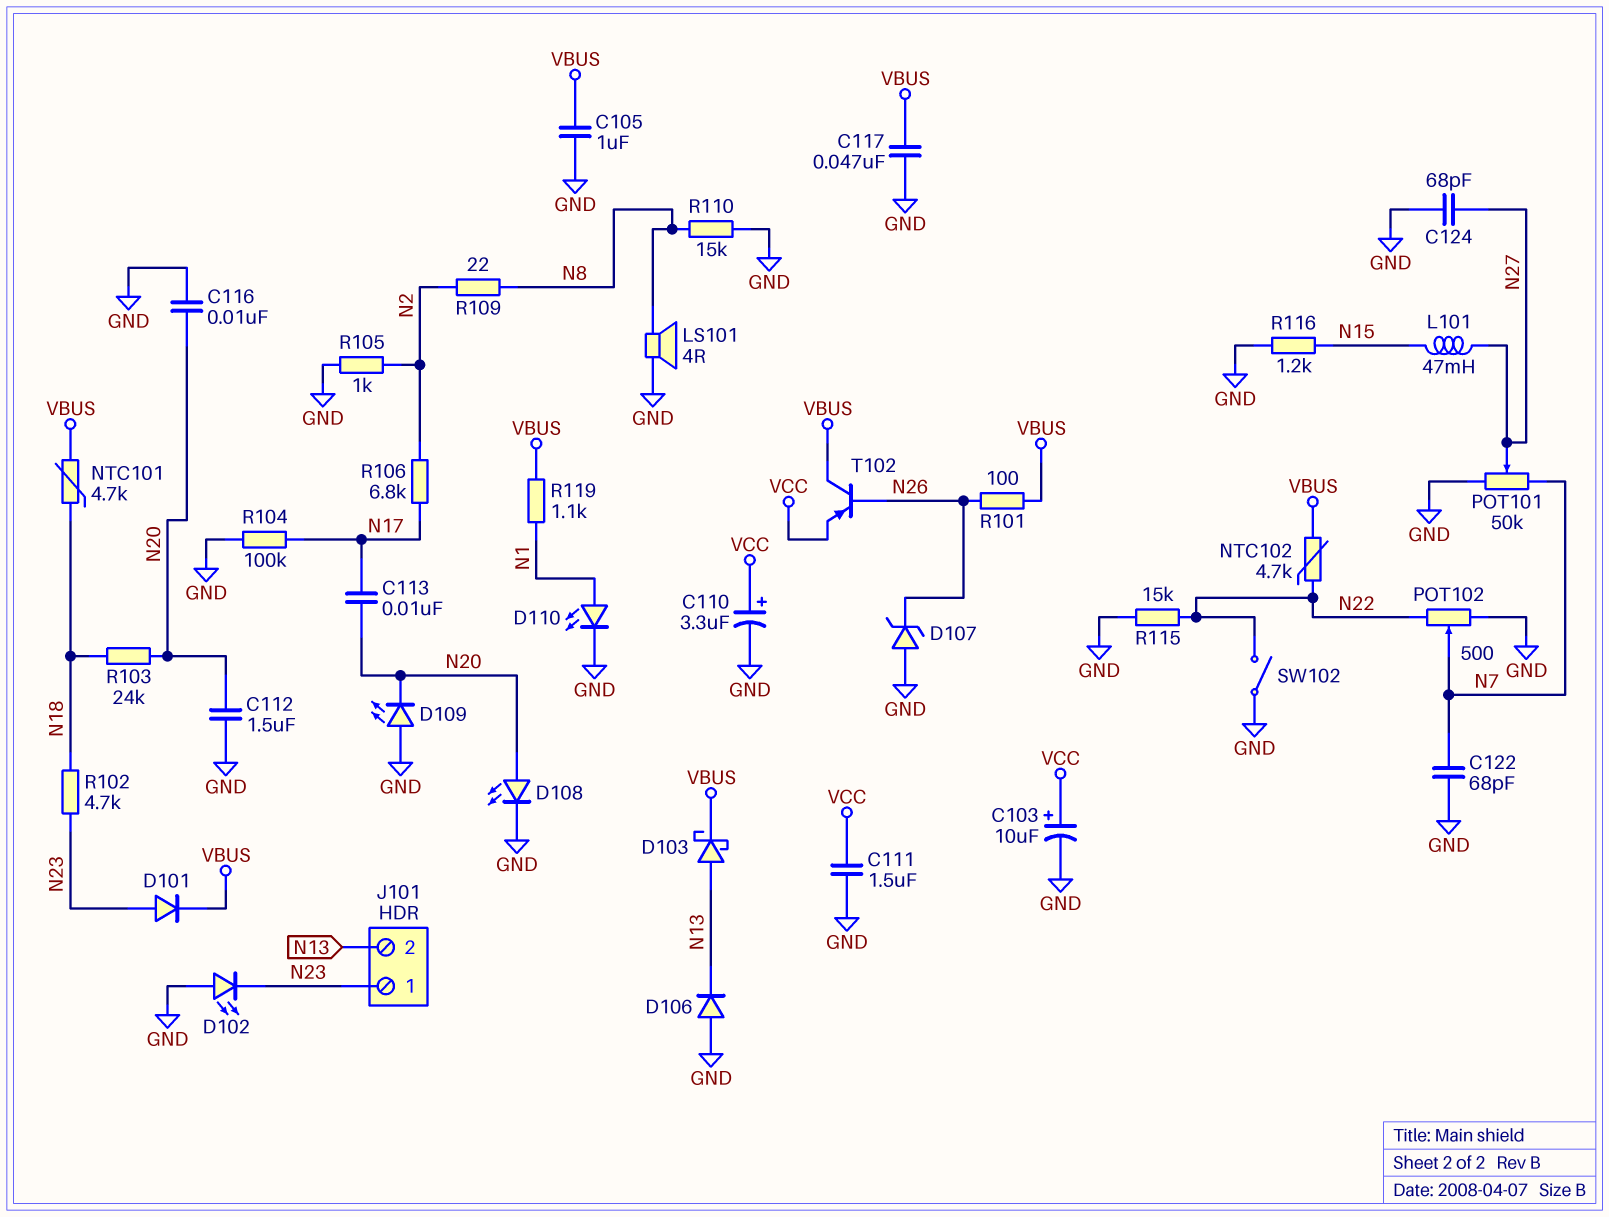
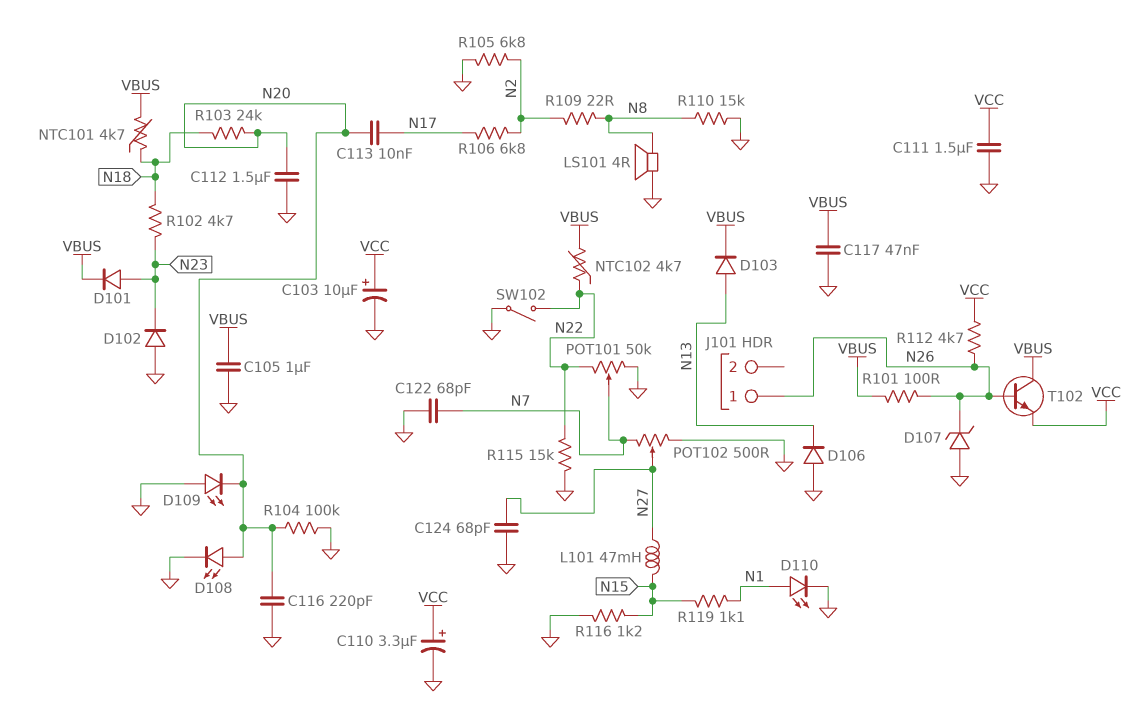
C116: 10nF (GND, N20) -> 220pF (GND, N20)
D102: LED (A GND, K N23) -> diode (A GND, K N23)
D103: schottky (A N13, K VBUS) -> diode (A N13, K VBUS)
J101 pin 1: N23 -> N26
J101 pin 2: N13 -> none
POT101: 50k (GND, N7, wiper N27) -> 50k (GND, N22, wiper N7)
POT102: 500 (GND, N22, wiper N7) -> 500 (GND, N7, wiper N27)
R104: 100k (GND, N17) -> 100k (GND, N20)
R105: 1k (GND, N2) -> 6.8k (GND, N2)
R112: none -> 4.7k (N26, VCC)
R119: 1.1k (N1, VBUS) -> 1.1k (N1, N15)
T102: PNP (B N26, C VBUS, E VCC) -> NPN (B N26, C VBUS, E VCC)

